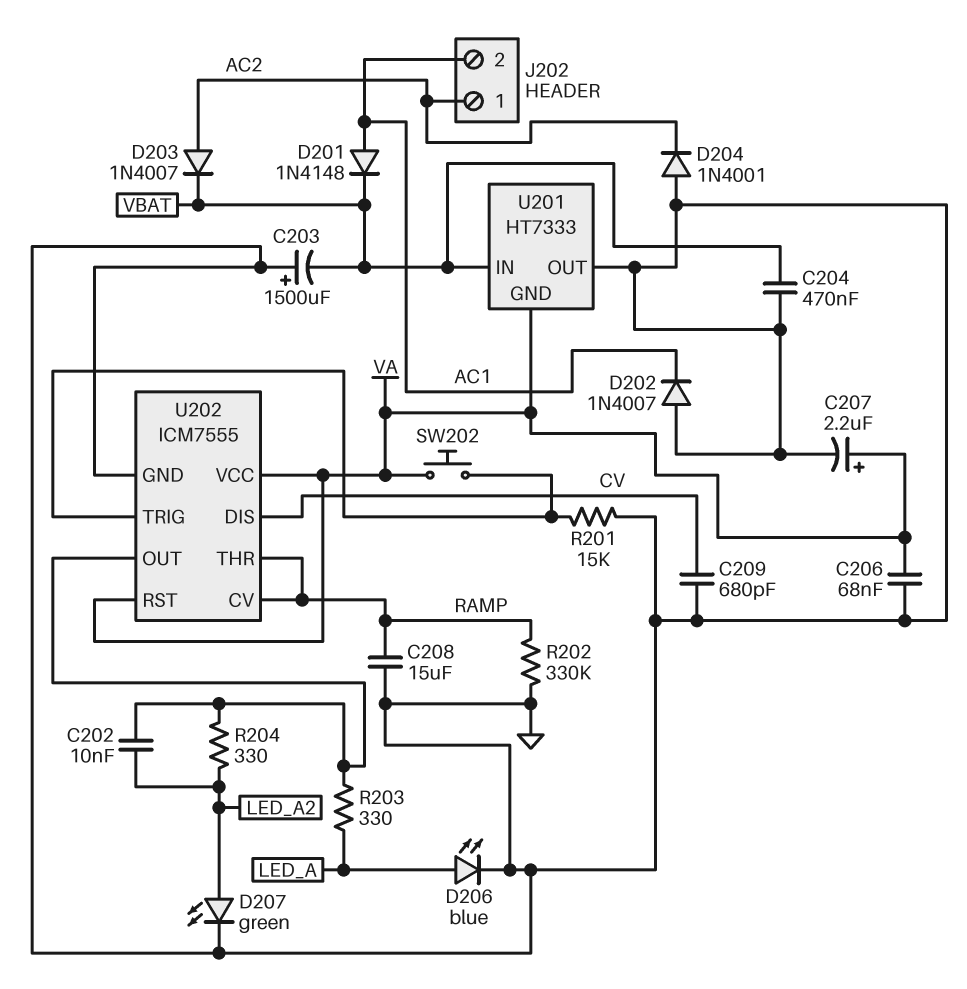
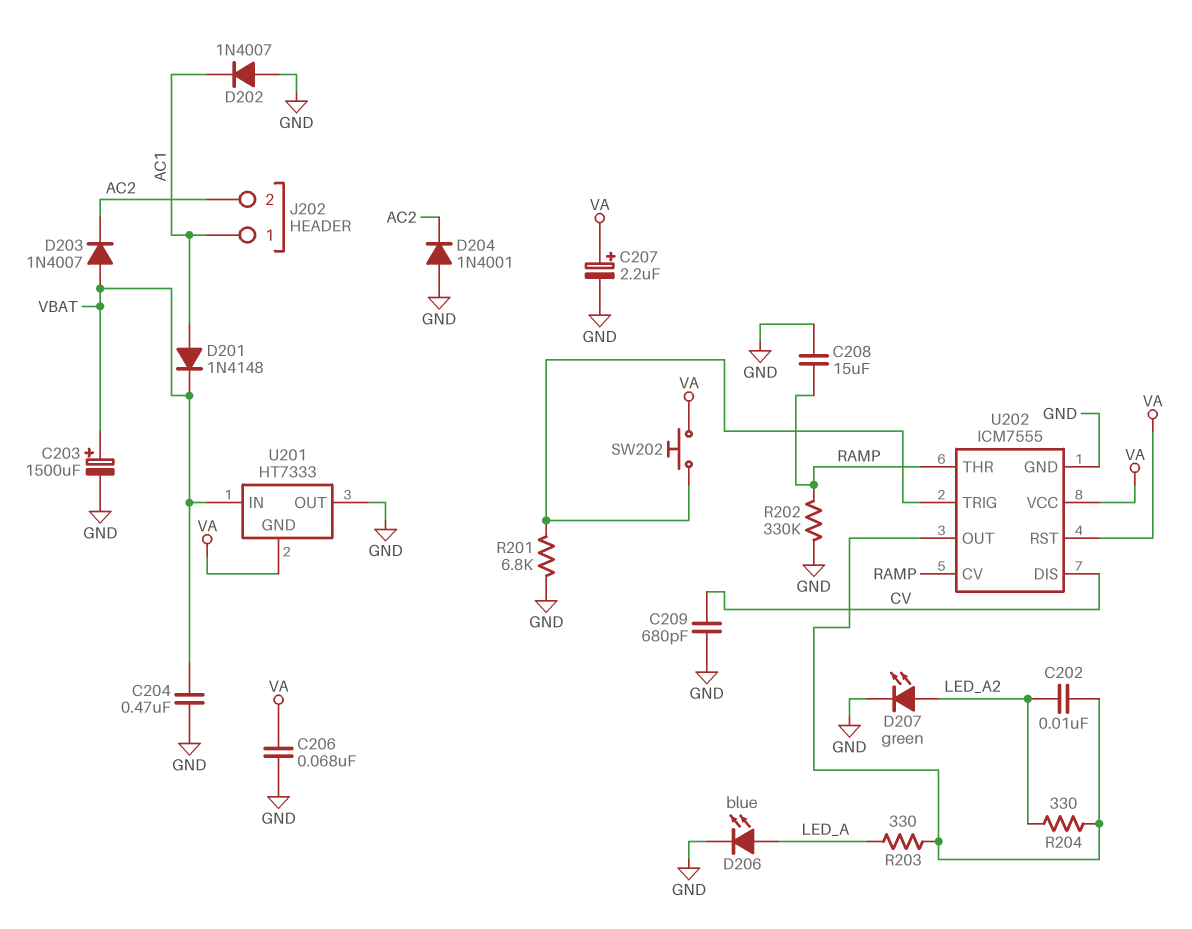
C203: 1500uF (plus GND, minus VBAT) -> 1500uF (plus VBAT, minus GND)
D203: diode 1N4007 (A AC2, K VBAT) -> diode 1N4007 (A VBAT, K AC2)
J202 pin 1: AC2 -> AC1
J202 pin 2: AC1 -> AC2
R201: 15k (GND, U202/TRIG) -> 6.8k (GND, U202/TRIG)

